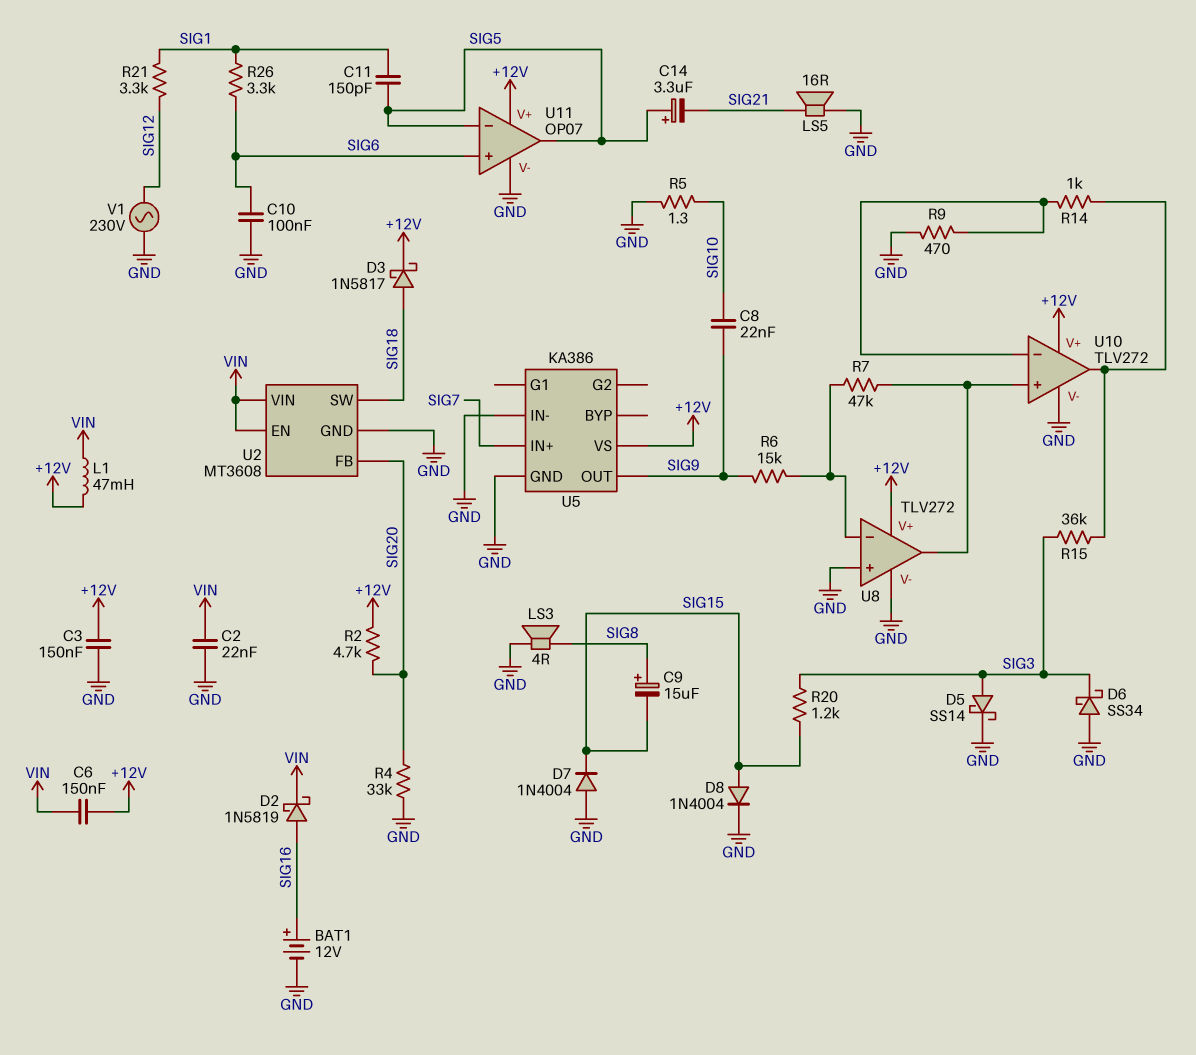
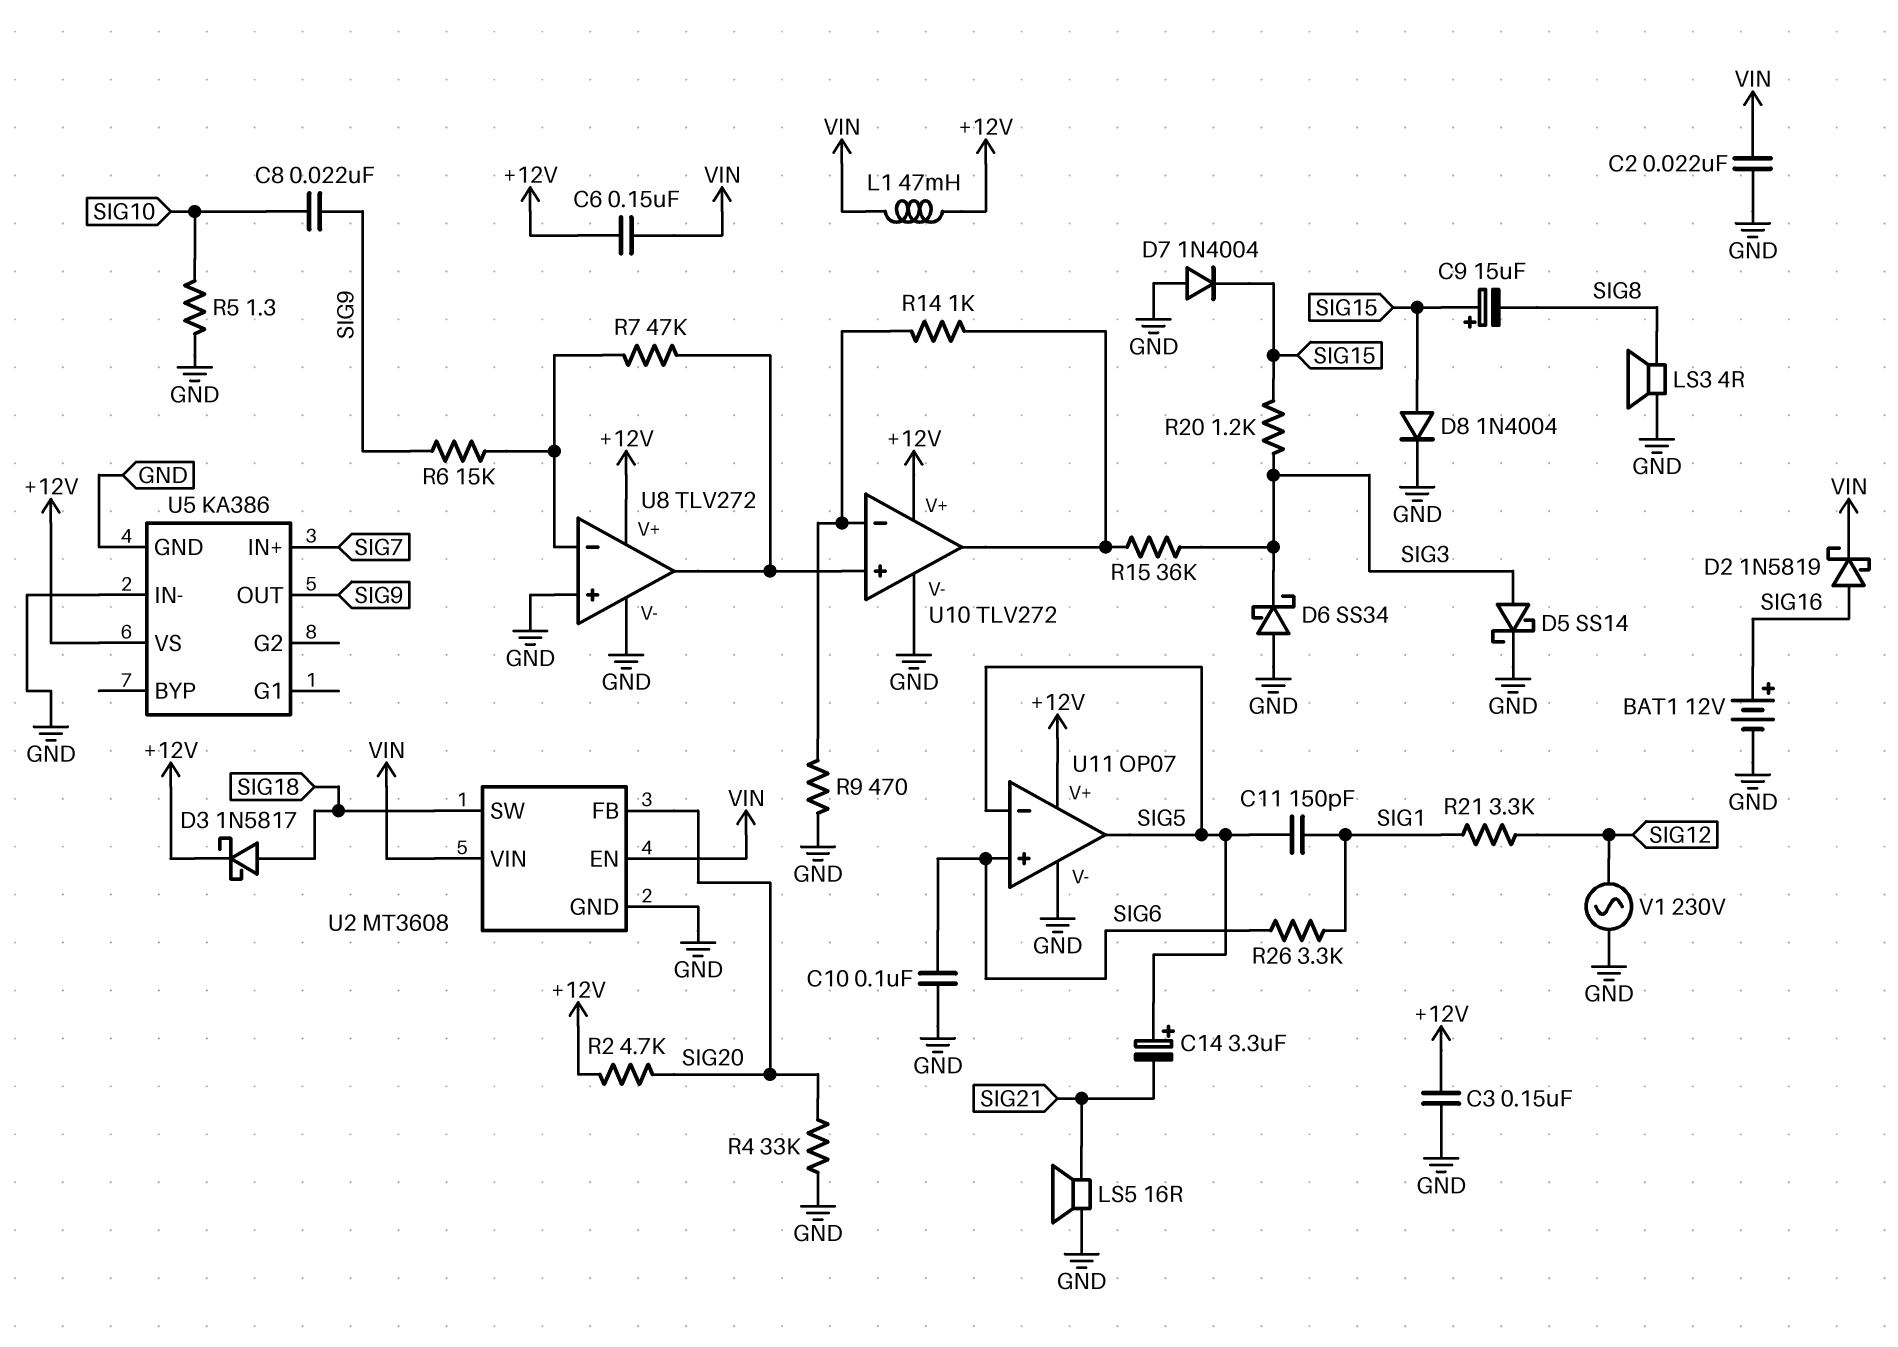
C9: 15uF (plus SIG8, minus SIG15) -> 15uF (plus SIG15, minus SIG8)

